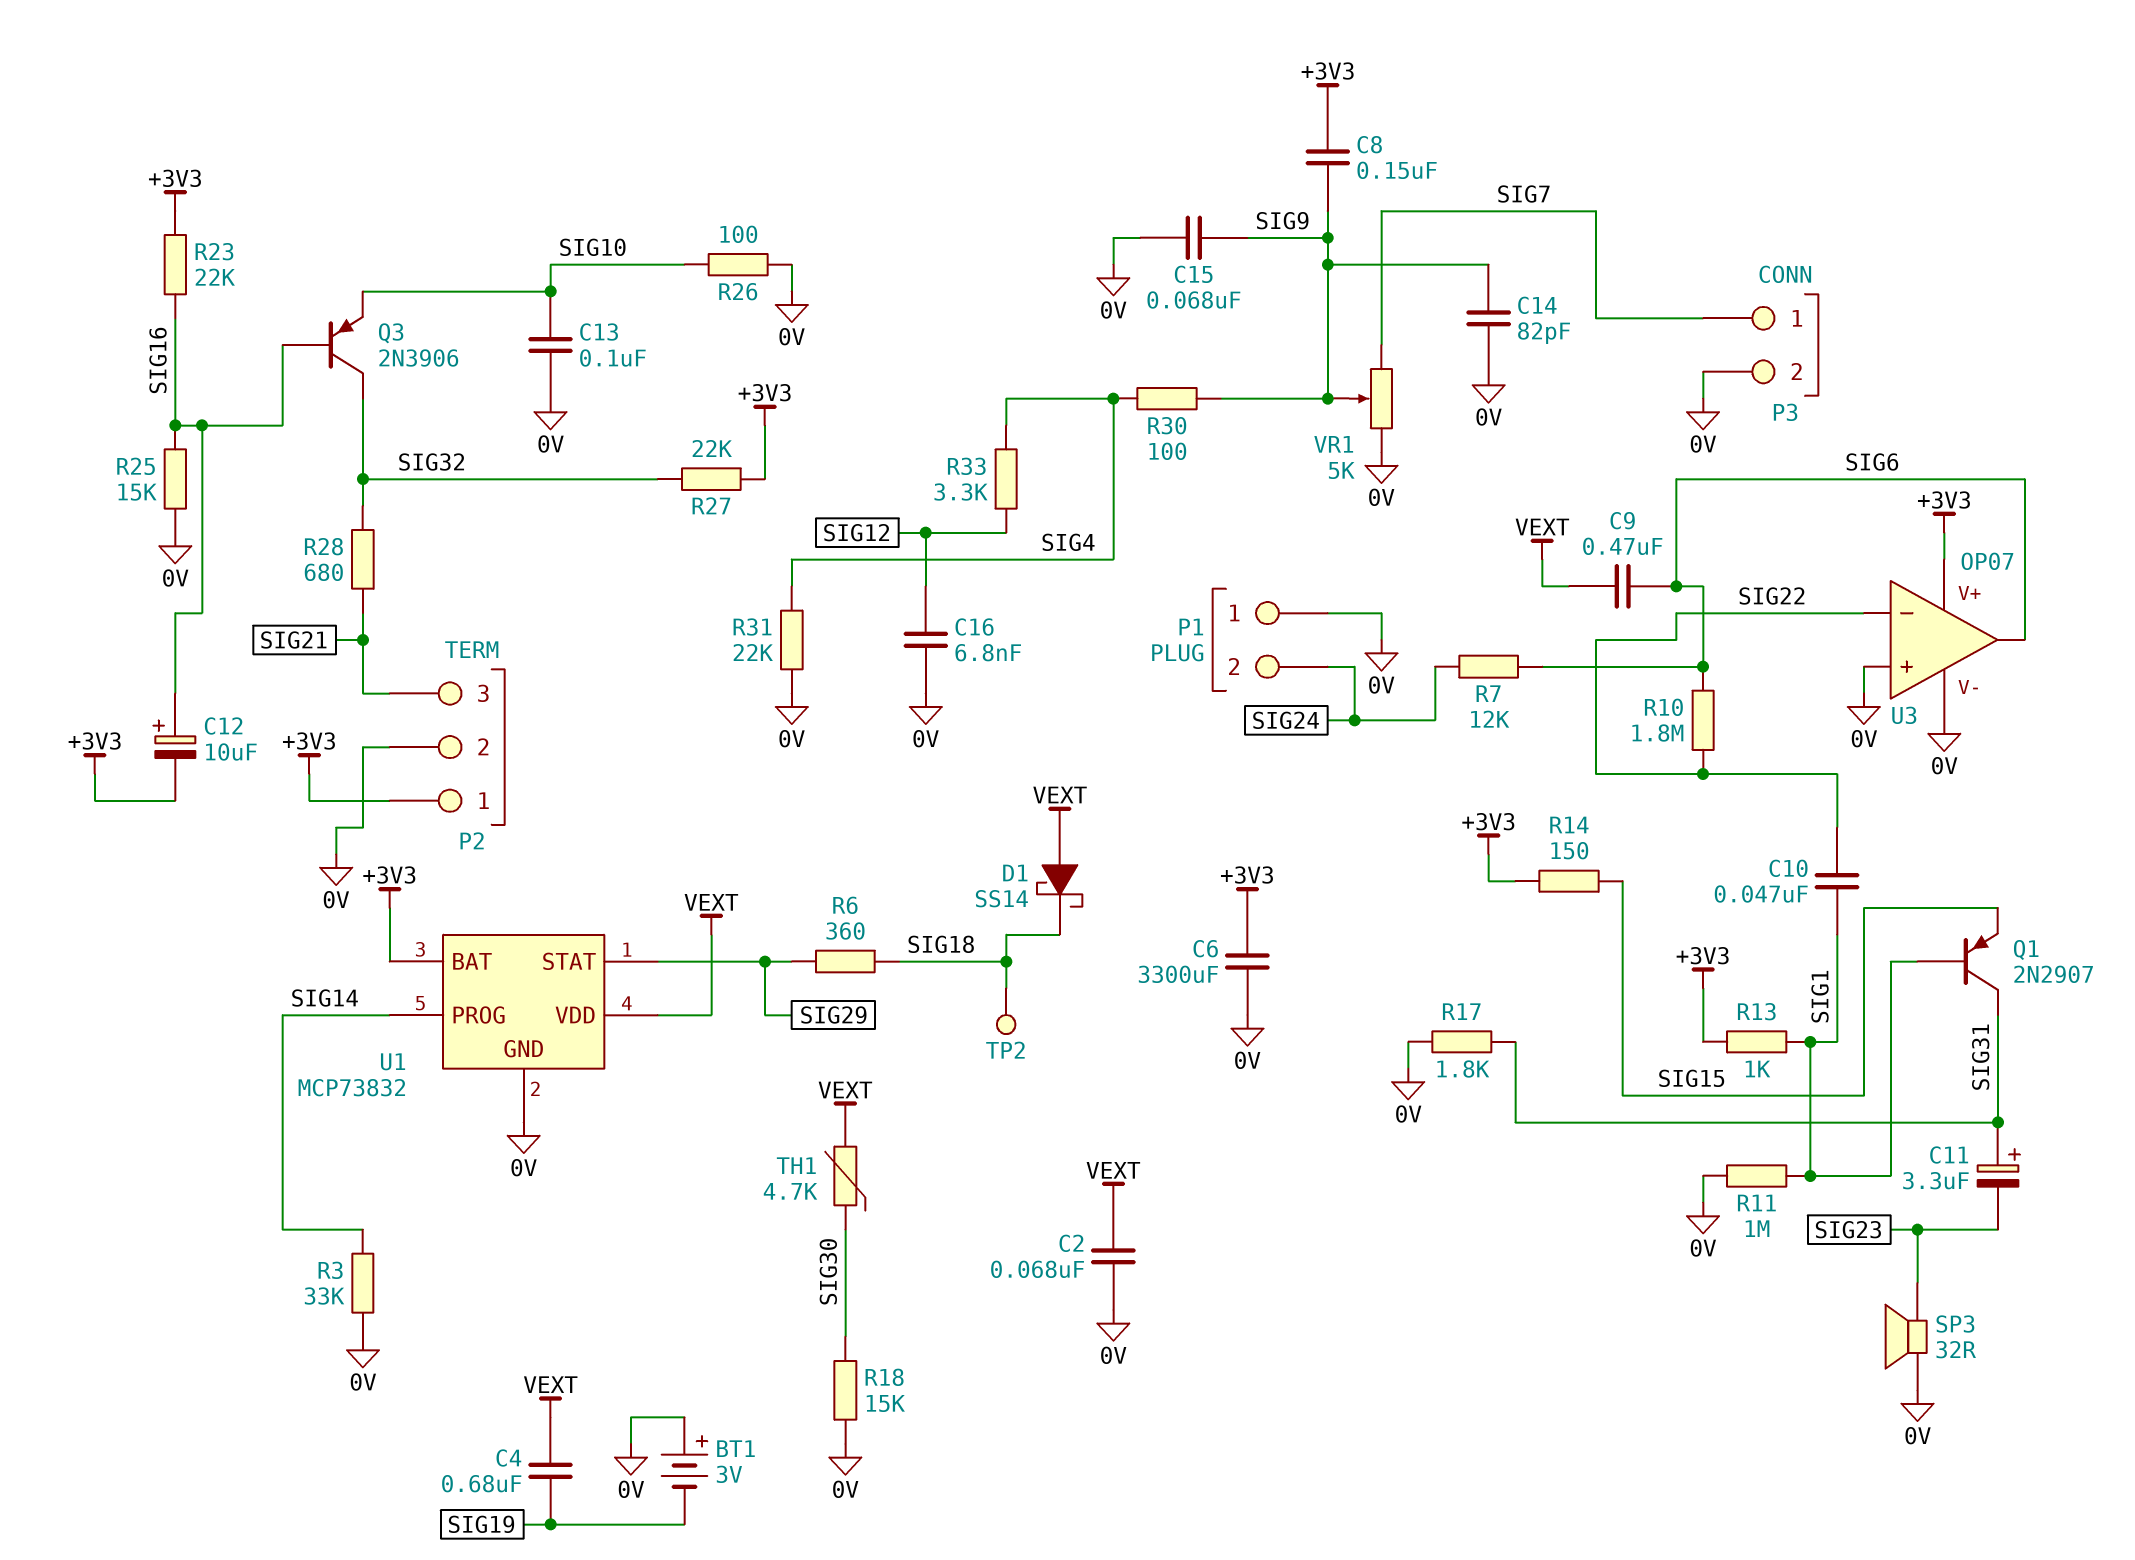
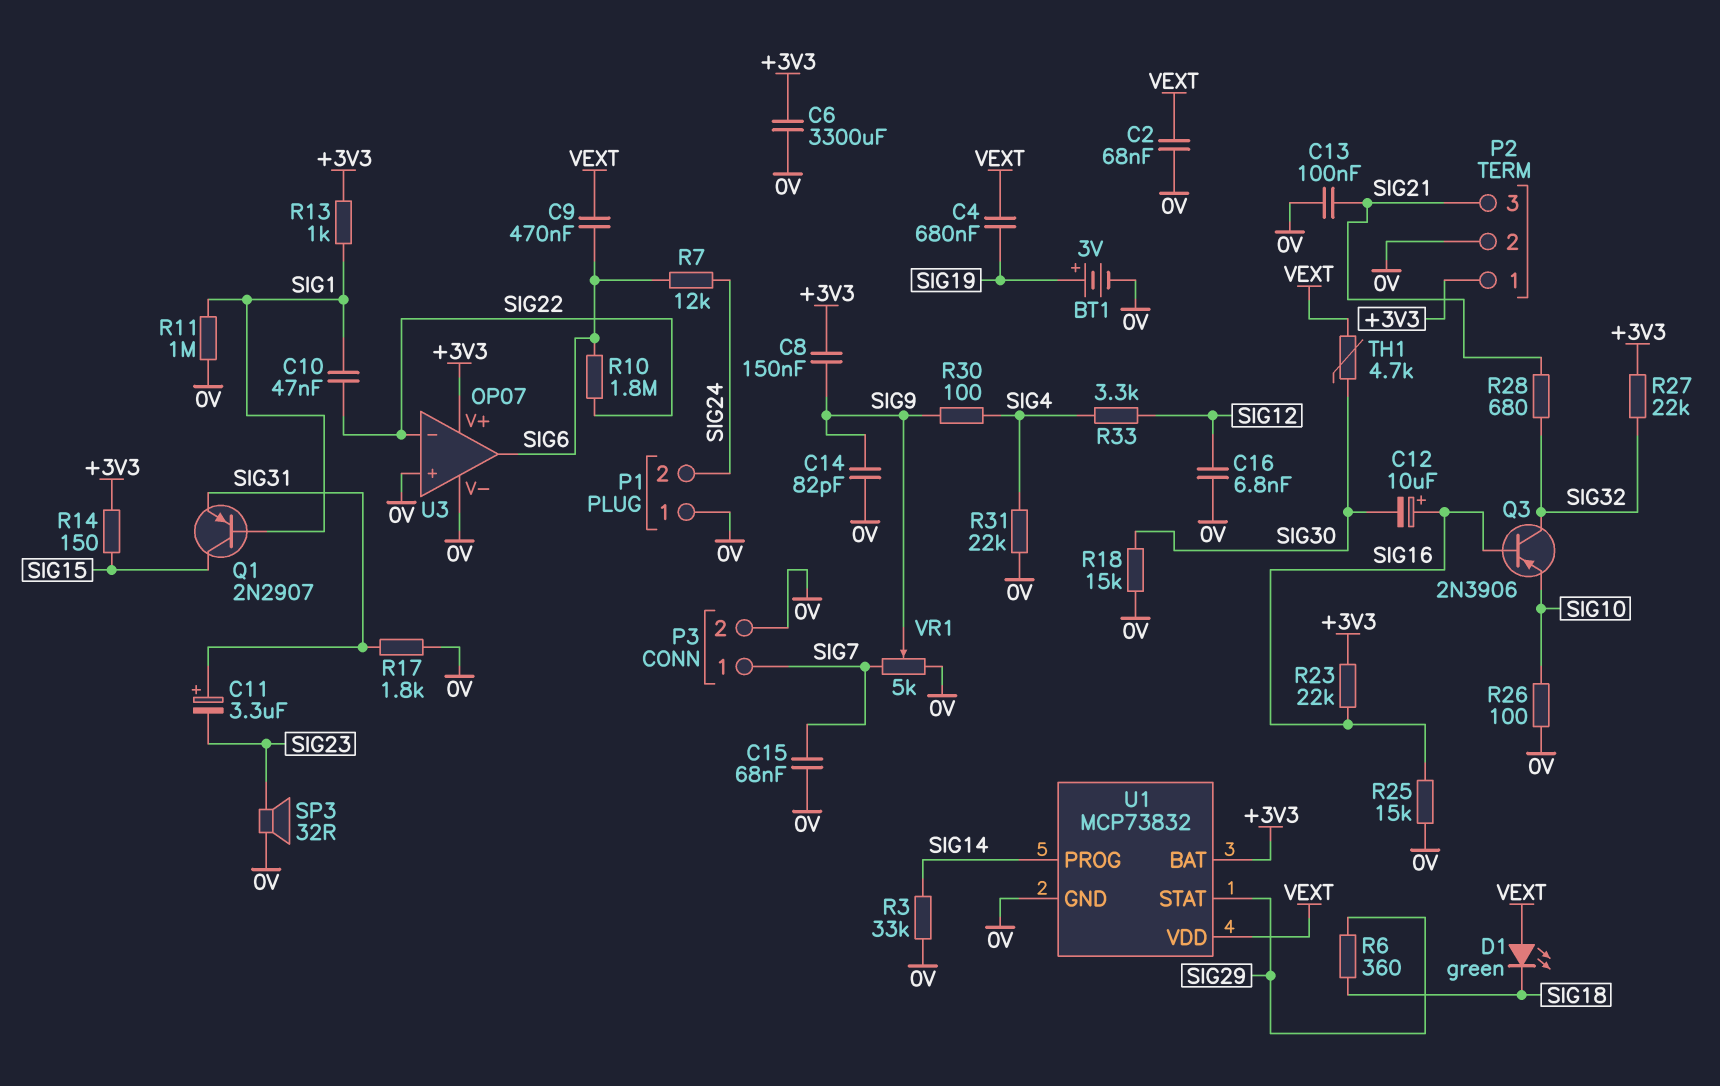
BT1: 3V (plus 0V, minus SIG19) -> 3V (plus SIG19, minus 0V)
C12: 10uF (plus SIG16, minus +3V3) -> 10uF (plus SIG16, minus SIG30)
C13: 100nF (0V, SIG10) -> 100nF (0V, SIG21)
C15: 68nF (0V, SIG9) -> 68nF (0V, SIG7)
D1: schottky SS14 (A VEXT, K SIG18) -> LED green (A VEXT, K SIG18)
Q1: PNP 2N2907 (B SIG1, C SIG31, E SIG15) -> PNP 2N2907 (B SIG1, C SIG15, E SIG31)
TP2: test point (SIG18) -> none

